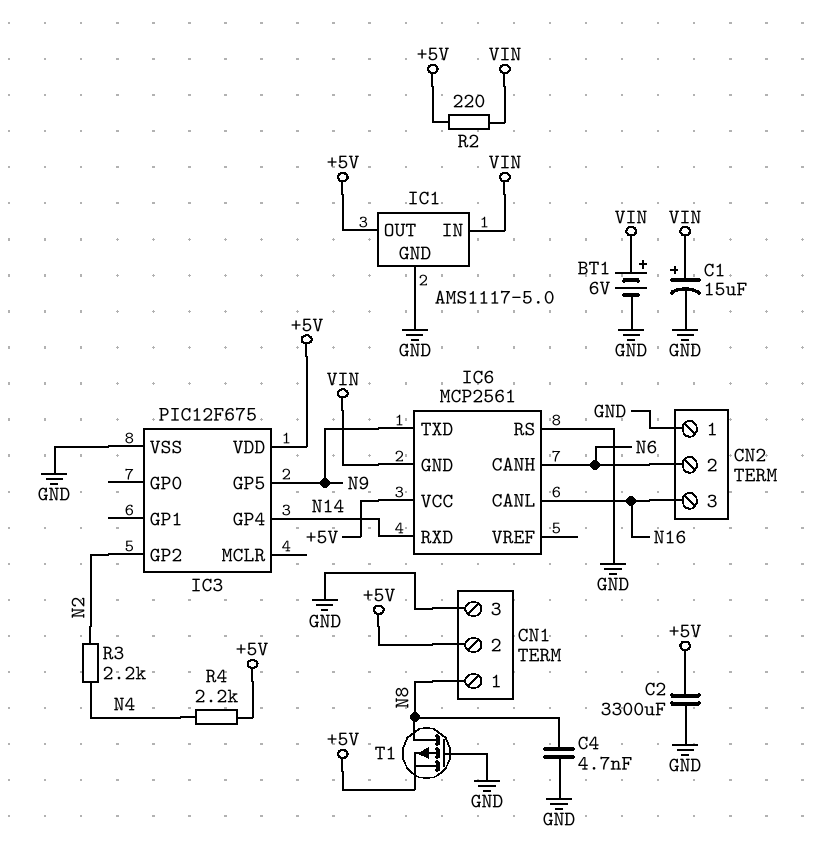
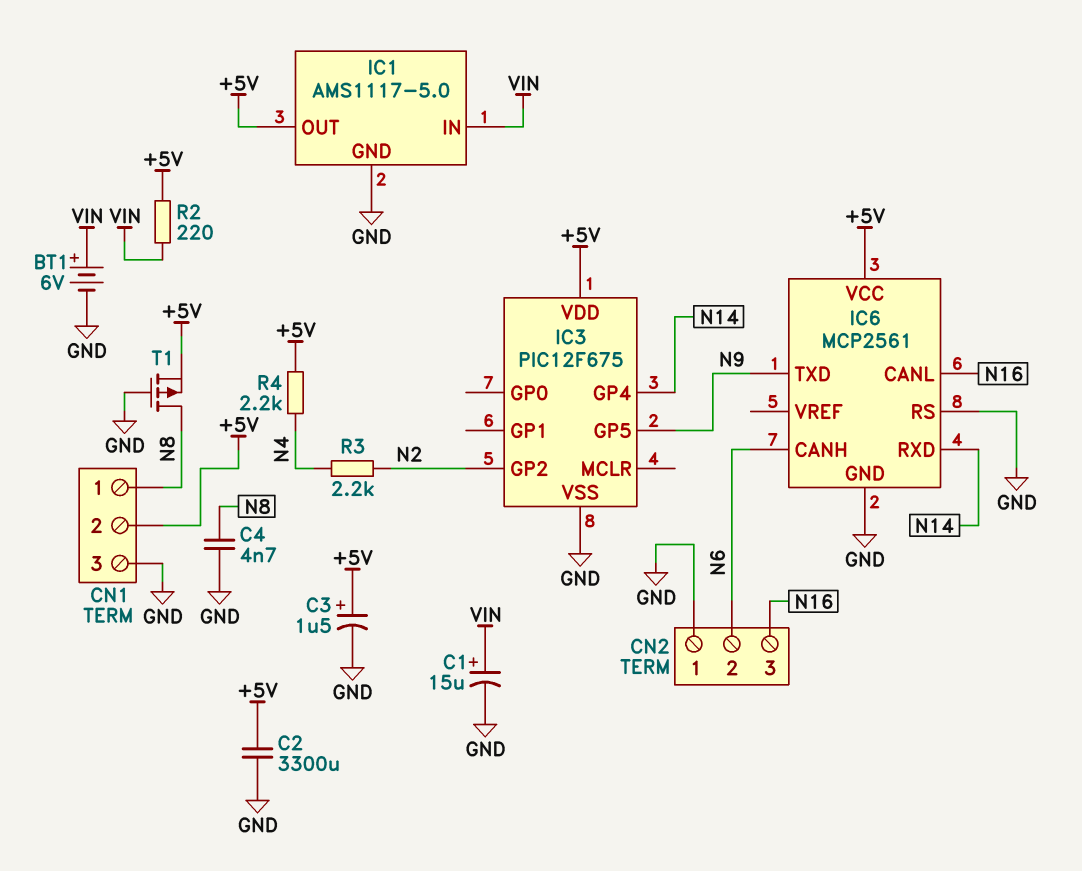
C3: none -> 1.5uF (plus +5V, minus GND)
IC6 pin GND: VIN -> GND

